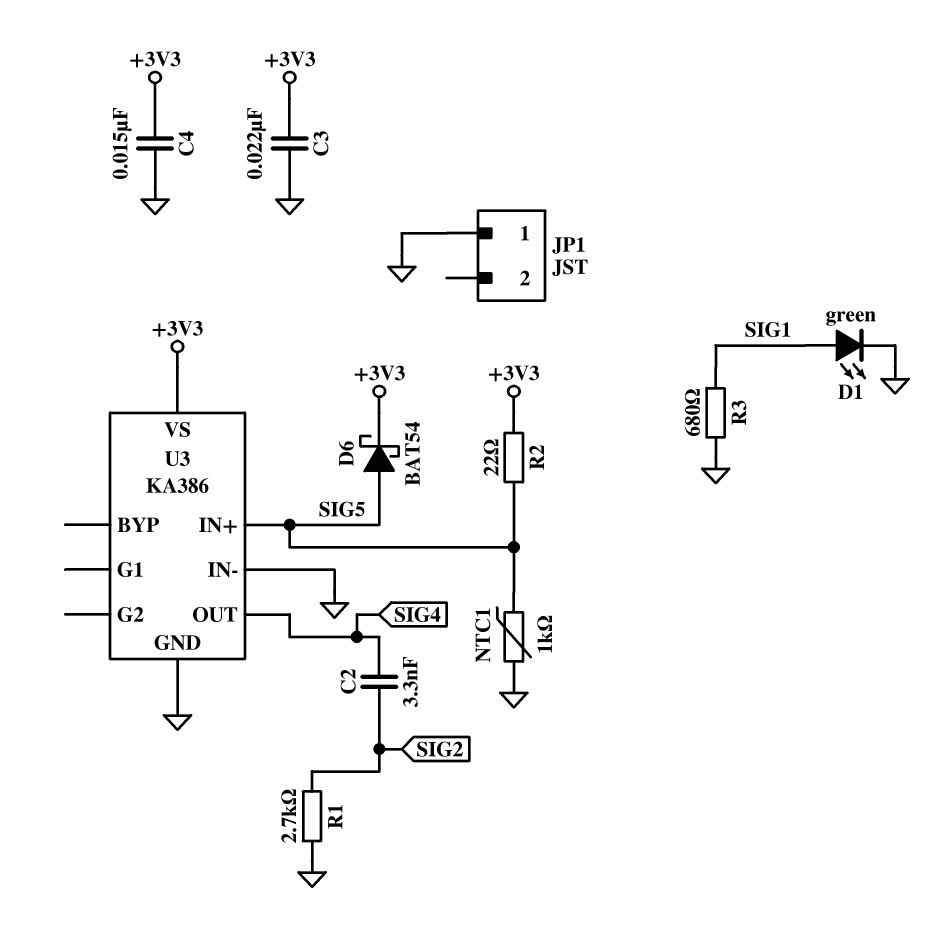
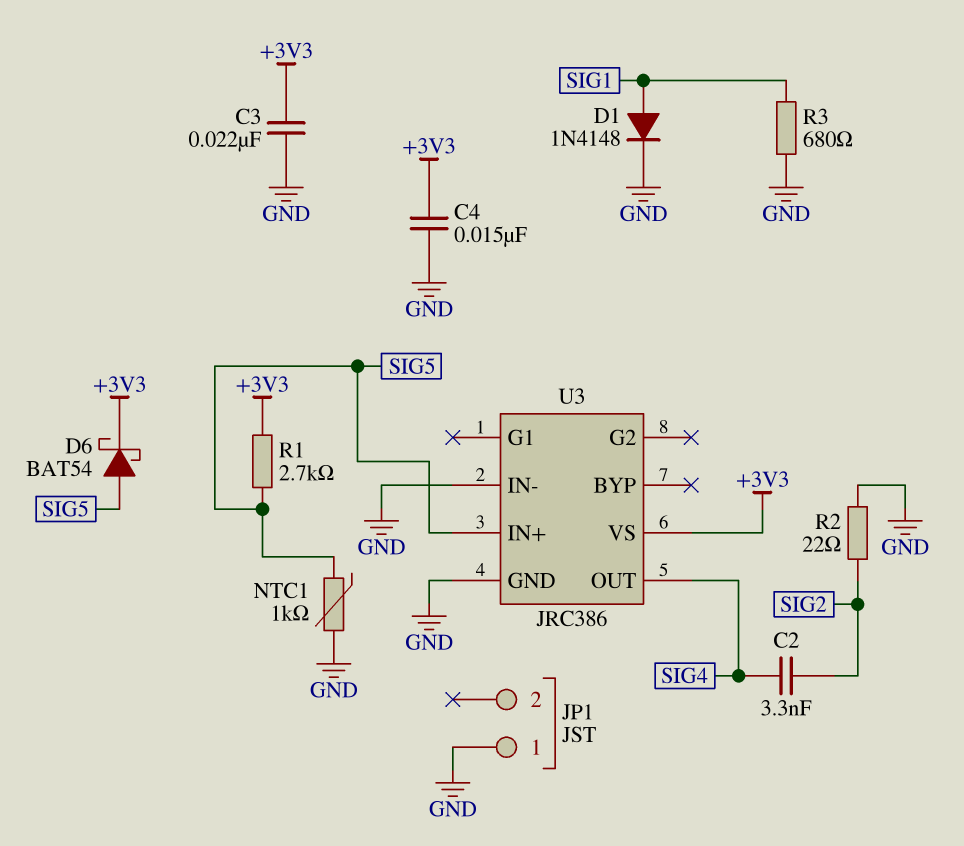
D1: LED green (A SIG1, K GND) -> diode 1N4148 (A SIG1, K GND)
R1: 2.7k (GND, SIG2) -> 2.7k (+3V3, SIG5)
R2: 22 (+3V3, SIG5) -> 22 (GND, SIG2)
U3: KA386 -> JRC386

